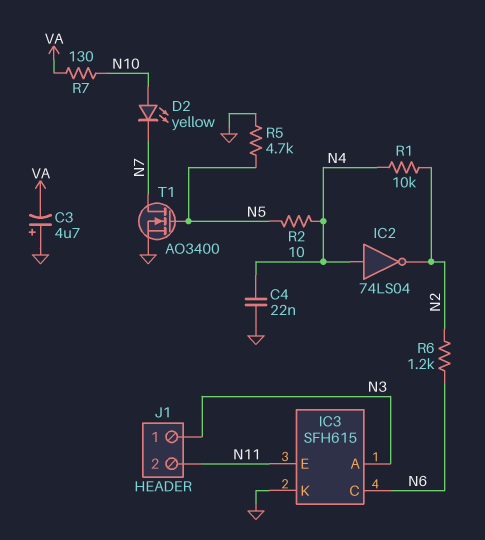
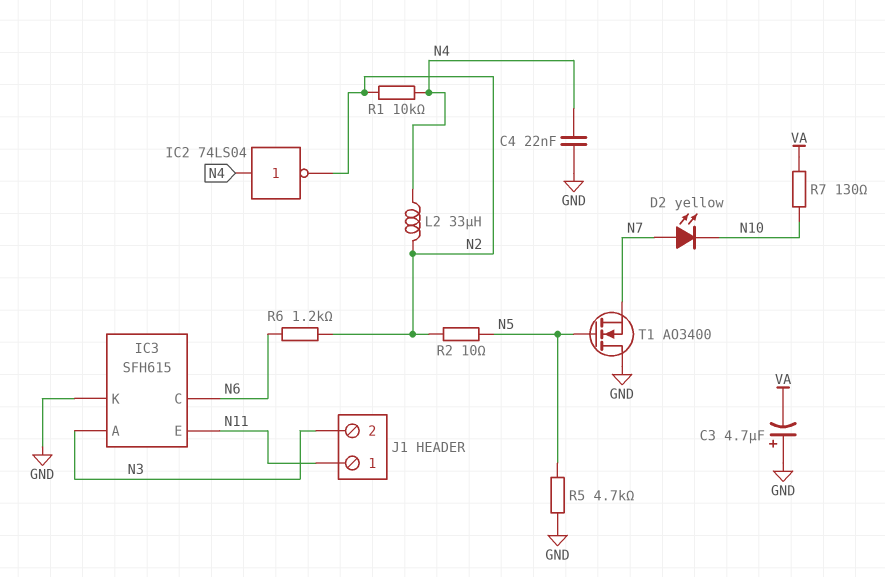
D2: LED yellow (A N10, K N7) -> LED yellow (A N7, K N10)
J1 pin 1: N3 -> N11
J1 pin 2: N11 -> N3
L2: none -> 33uH (N2, N4)
R2: 10 (N4, N5) -> 10 (N2, N5)
T1: NMOS AO3400 (G N5, D N7, S GND) -> NMOS AO3400 (G N5, D GND, S N7)

